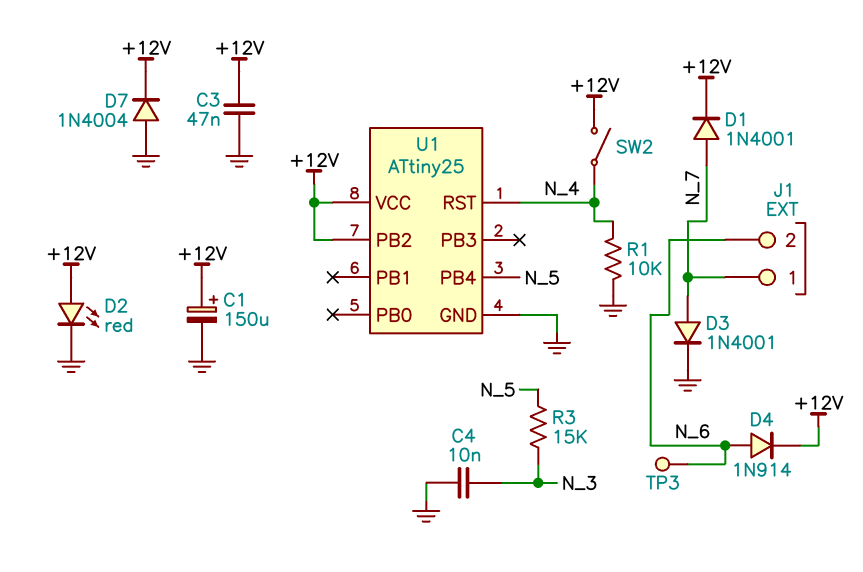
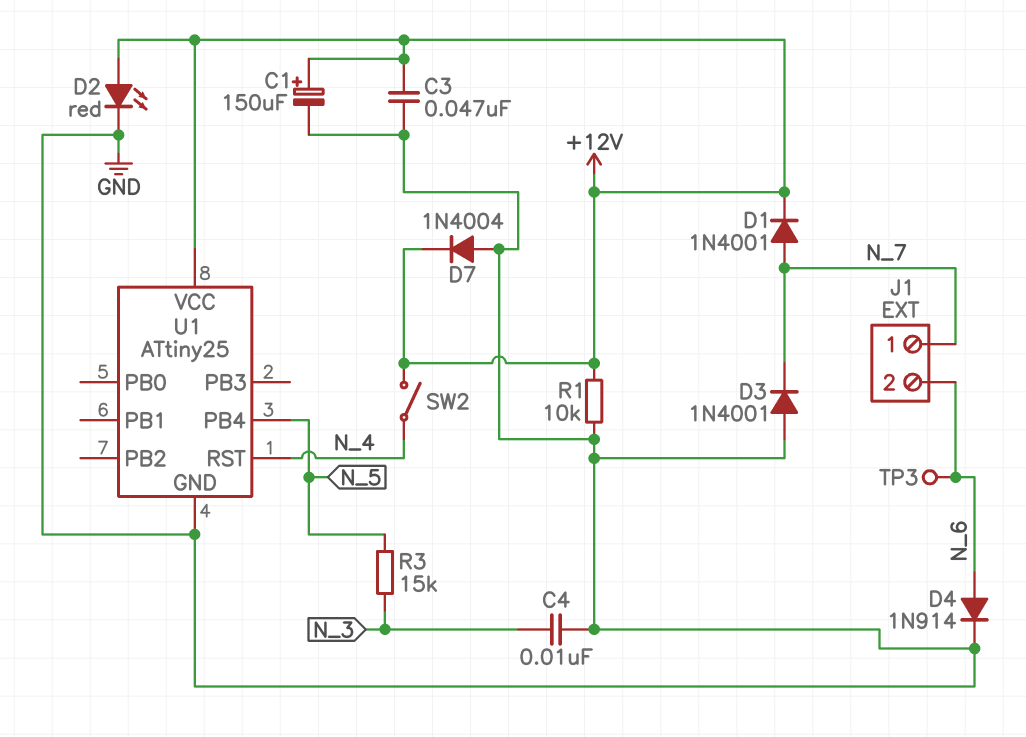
D3: diode 1N4001 (A N_7, K GND) -> diode 1N4001 (A GND, K N_7)
D4: diode 1N914 (A N_6, K +12V) -> diode 1N914 (A N_6, K GND)
R1: 10k (GND, N_4) -> 10k (+12V, GND)
U1 pin PB2: +12V -> none

